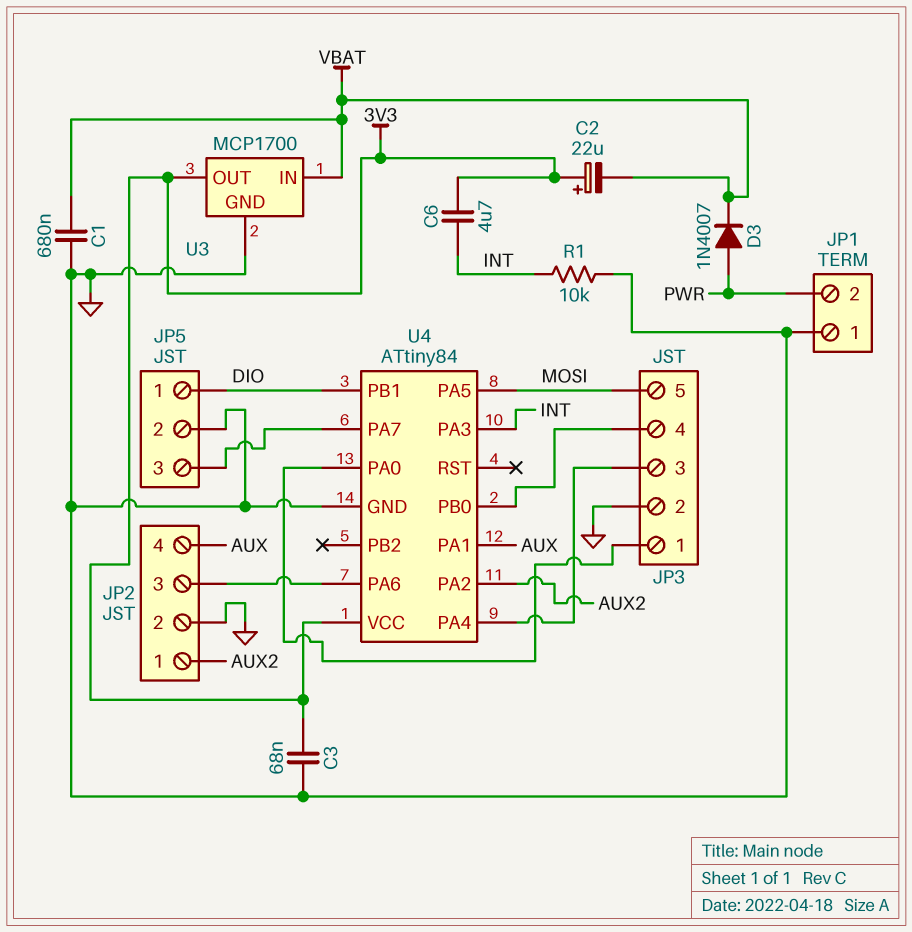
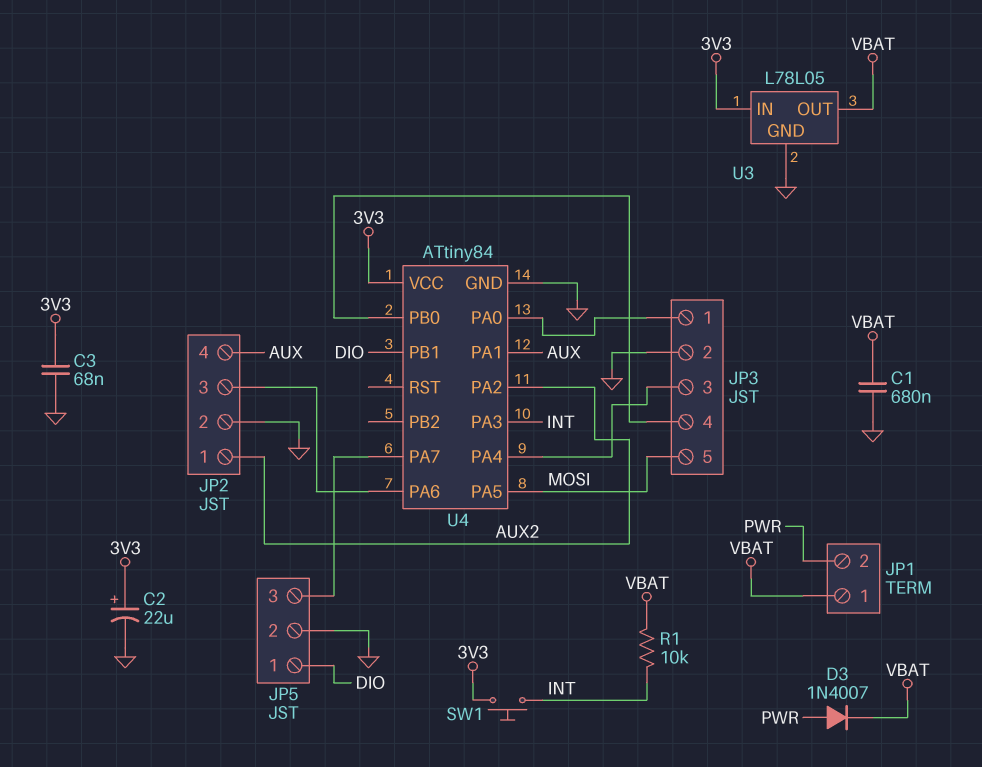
C2: 22uF (plus 3V3, minus VBAT) -> 22uF (plus 3V3, minus GND)
C6: 4.7uF (3V3, INT) -> none
JP1 pin 1: GND -> VBAT
R1: 10k (GND, INT) -> 10k (INT, VBAT)
SW1: none -> button (3V3, INT)
U3: MCP1700 -> L78L05
U3 pin IN: VBAT -> 3V3
U3 pin OUT: 3V3 -> VBAT

